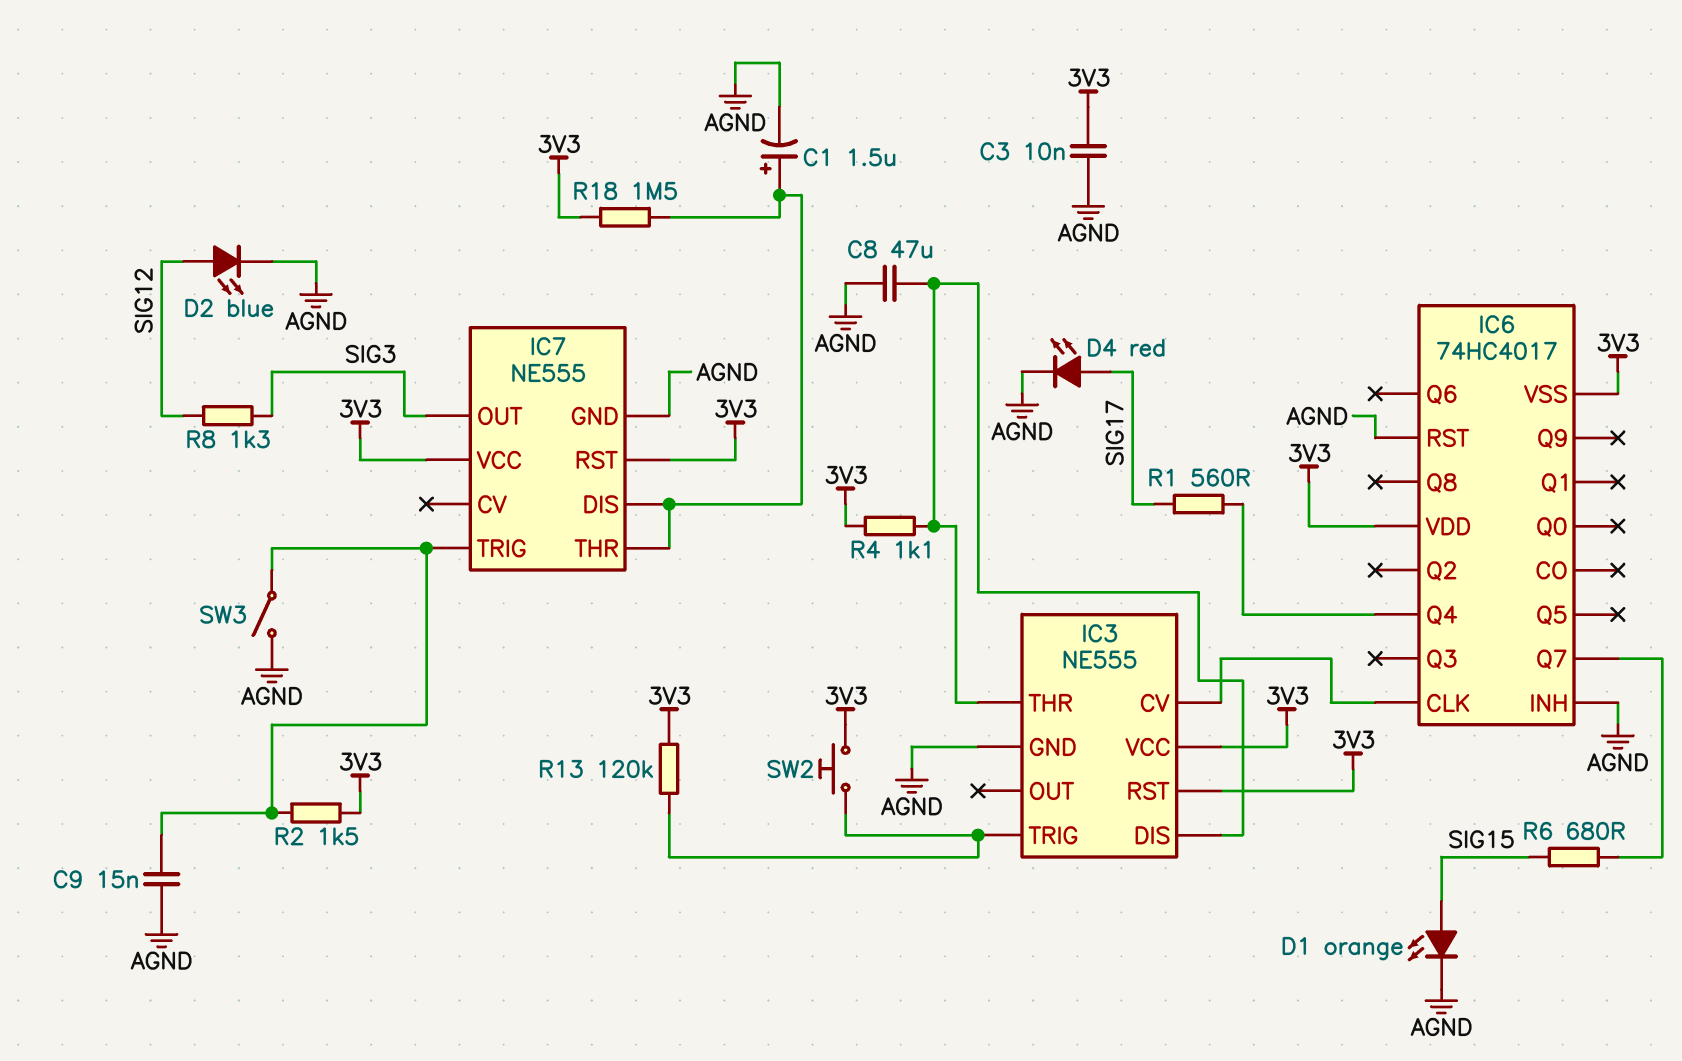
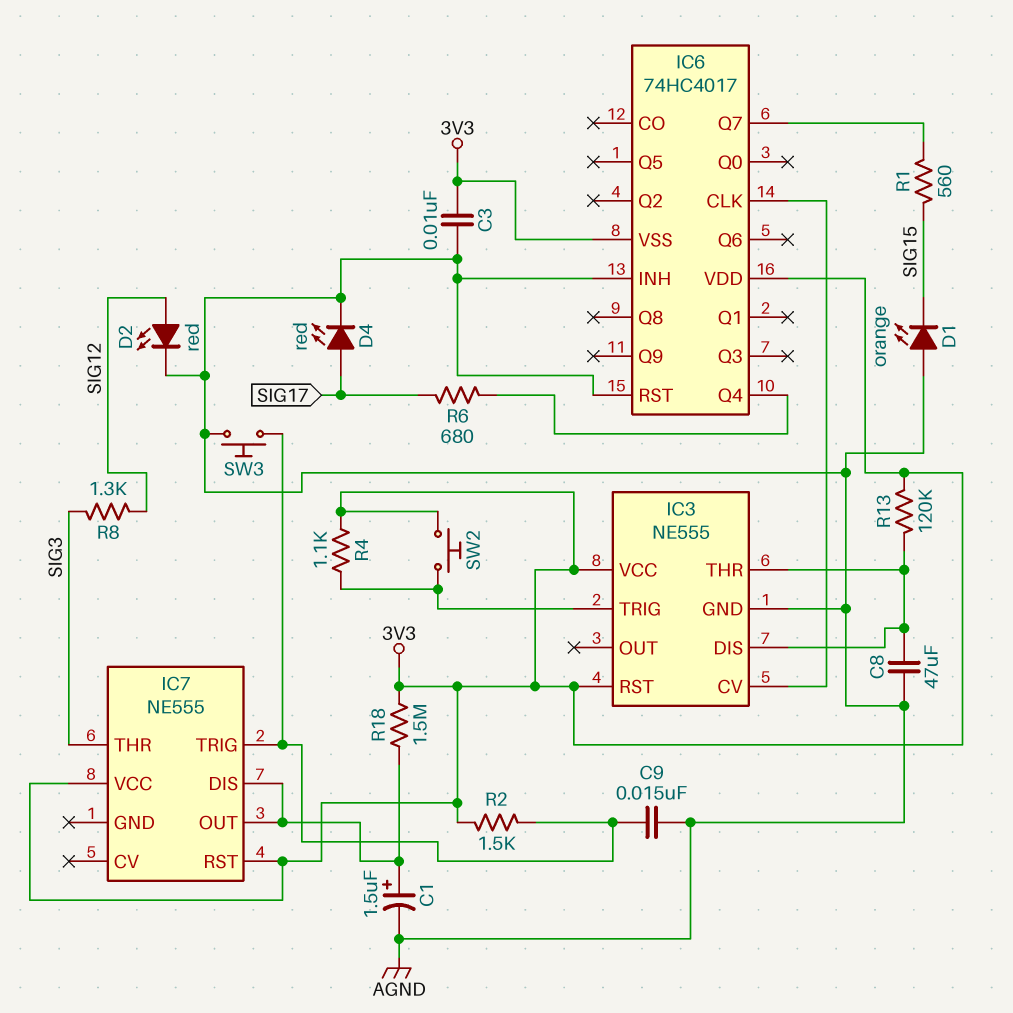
D1: LED orange (A SIG15, K AGND) -> LED orange (A AGND, K SIG15)
D2: LED blue (A SIG12, K AGND) -> LED red (A SIG12, K AGND)
IC7 pin GND: AGND -> none
IC7 pin OUT: SIG3 -> IC7/DIS
IC7 pin THR: IC7/DIS -> SIG3
R1: 560 (IC6/Q4, SIG17) -> 560 (IC6/Q7, SIG15)
R4: 1.1k (3V3, IC3/DIS) -> 1.1k (3V3, IC3/TRIG)
R6: 680 (IC6/Q7, SIG15) -> 680 (IC6/Q4, SIG17)
R13: 120k (3V3, IC3/TRIG) -> 120k (3V3, IC3/DIS)
SW3: switch (AGND, IC7/TRIG) -> button (AGND, IC7/TRIG)

